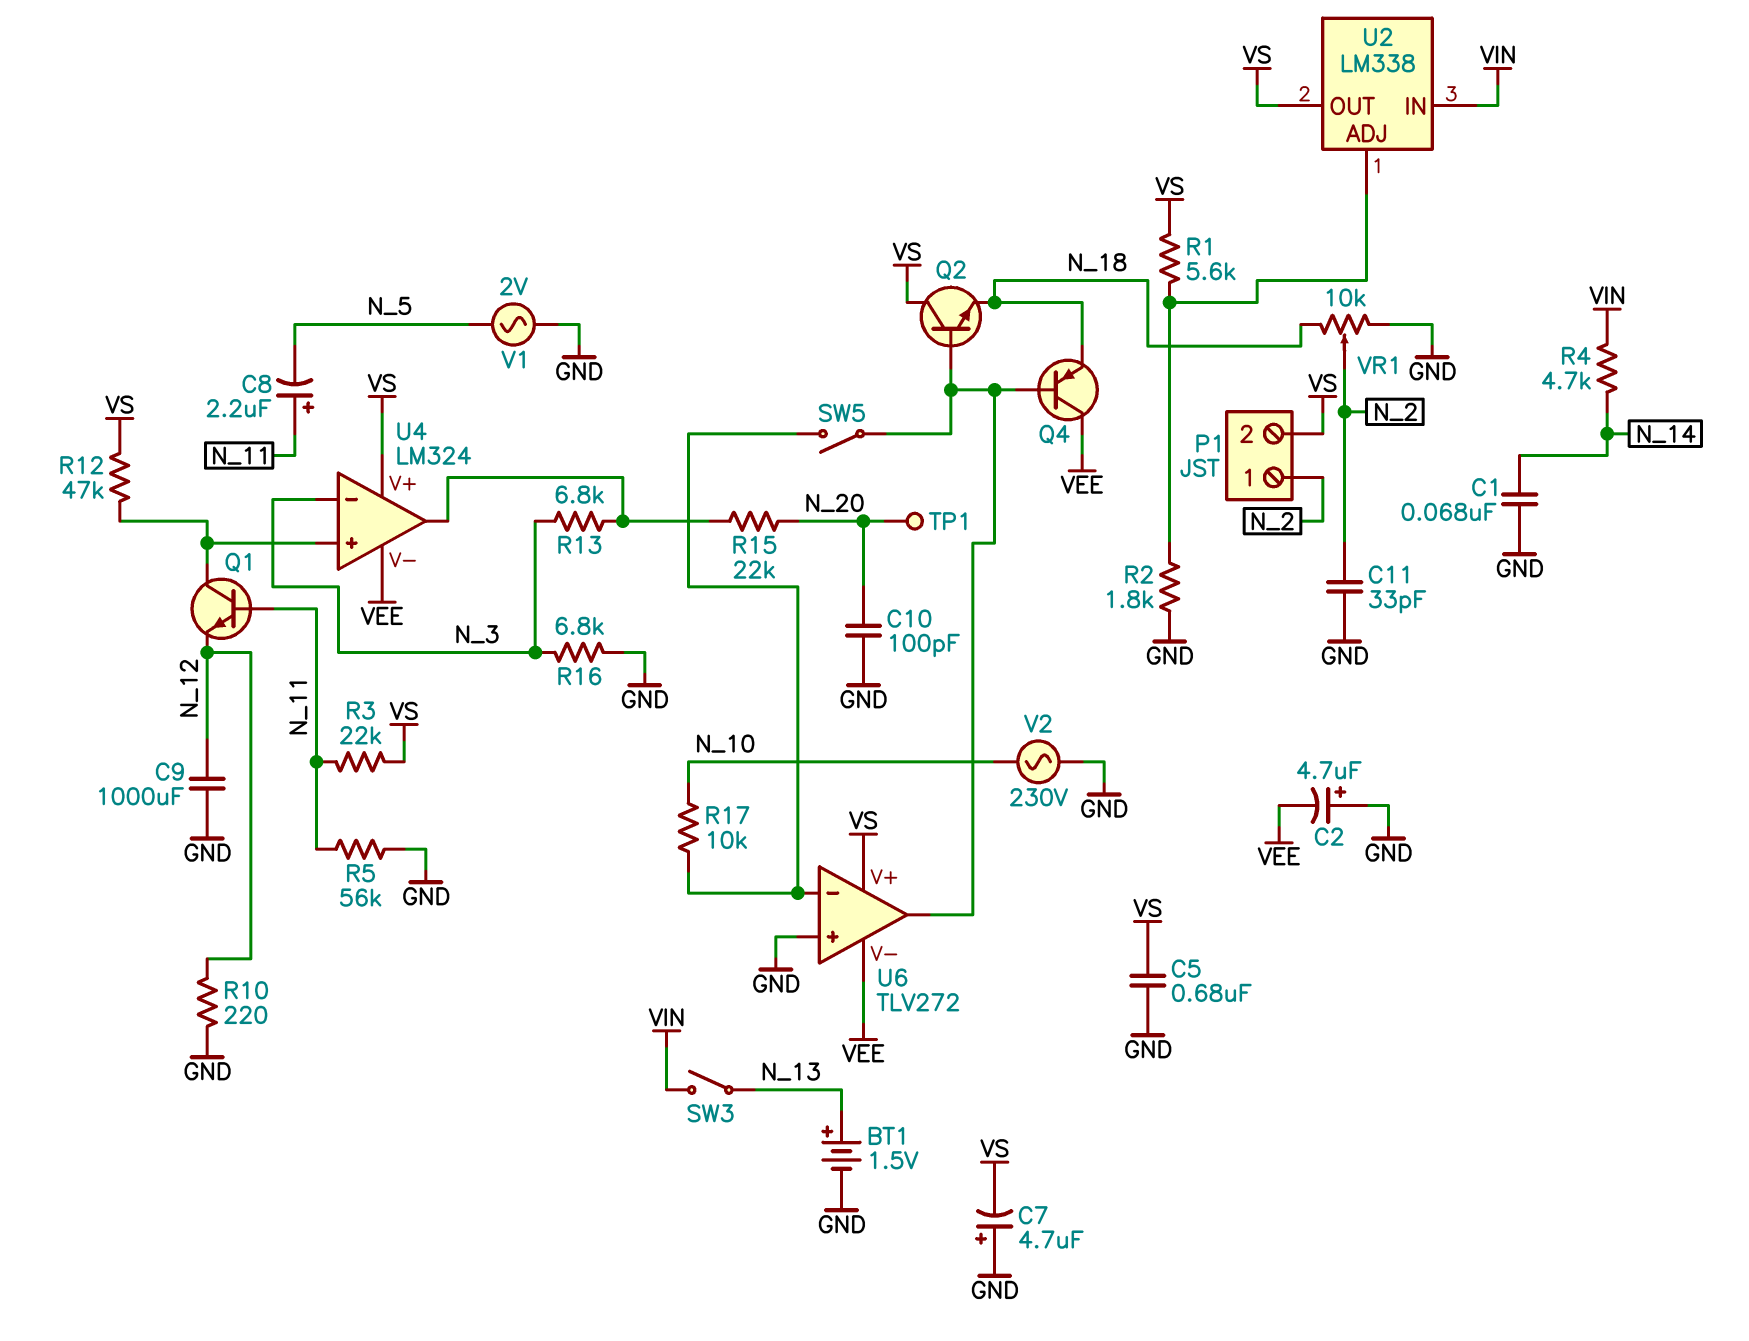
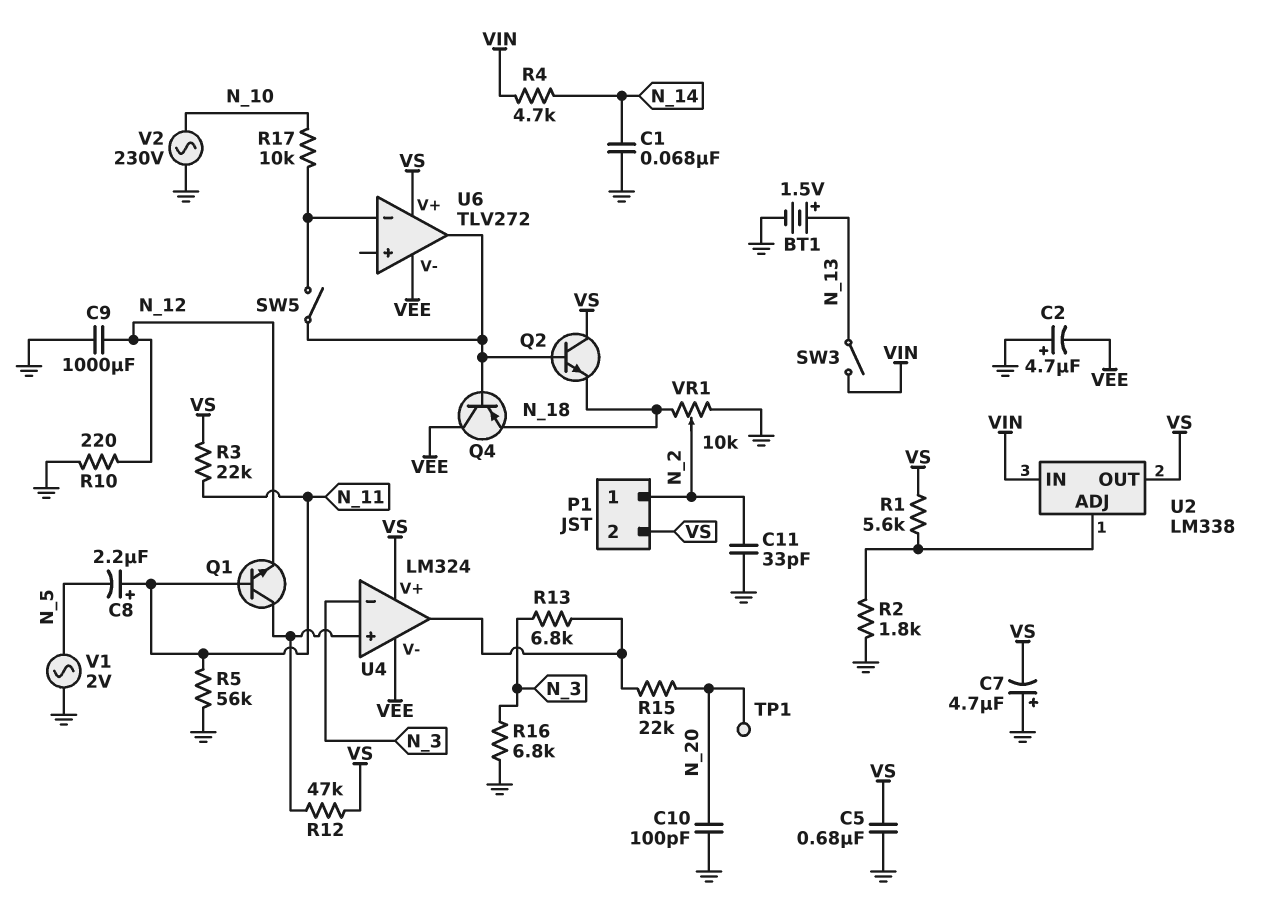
U6 pin in+: GND -> none

